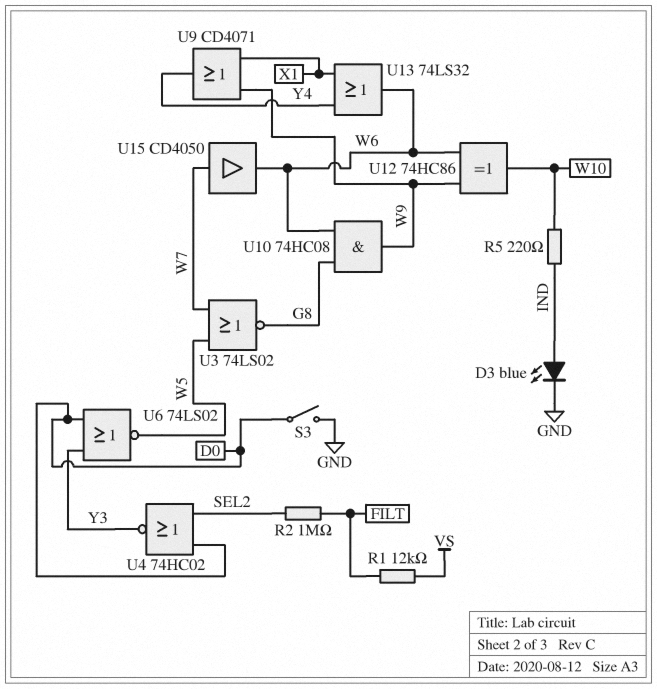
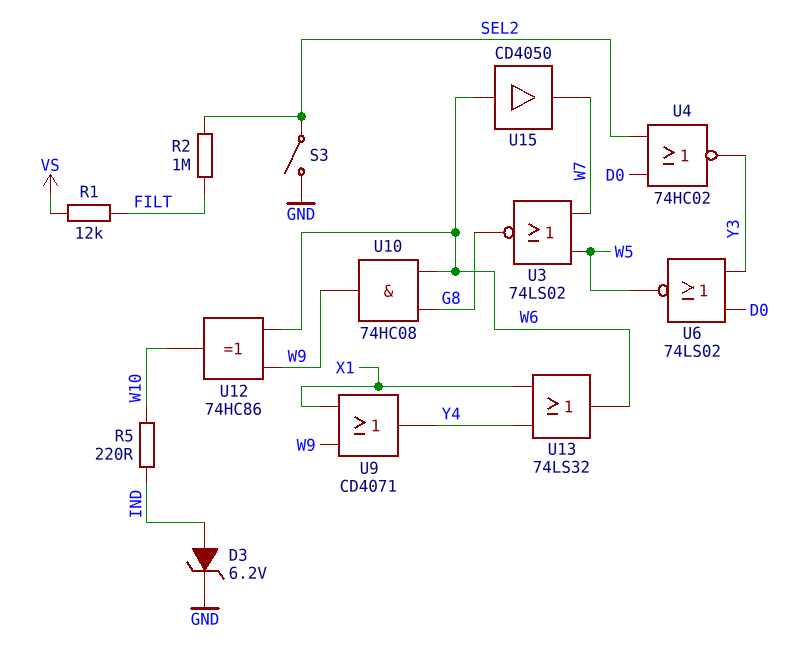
D3: LED blue (A IND, K GND) -> zener 6.2V (A IND, K GND)
S3: switch (D0, GND) -> switch (GND, SEL2)
U15: buffer CD4050 (in W7, out W6) -> buffer CD4050 (in W6, out W7)

